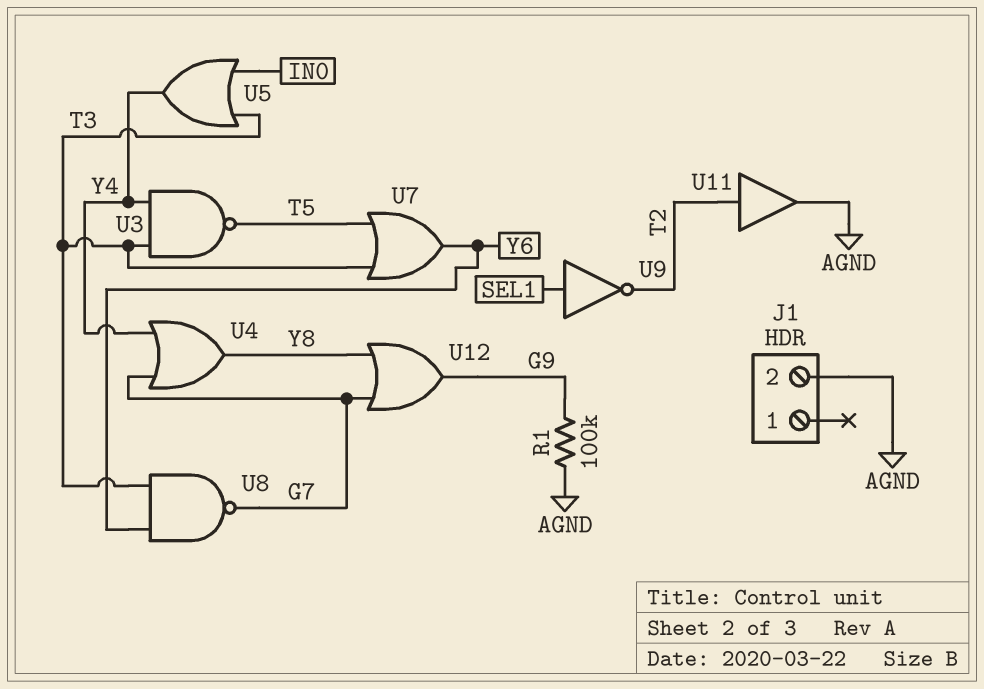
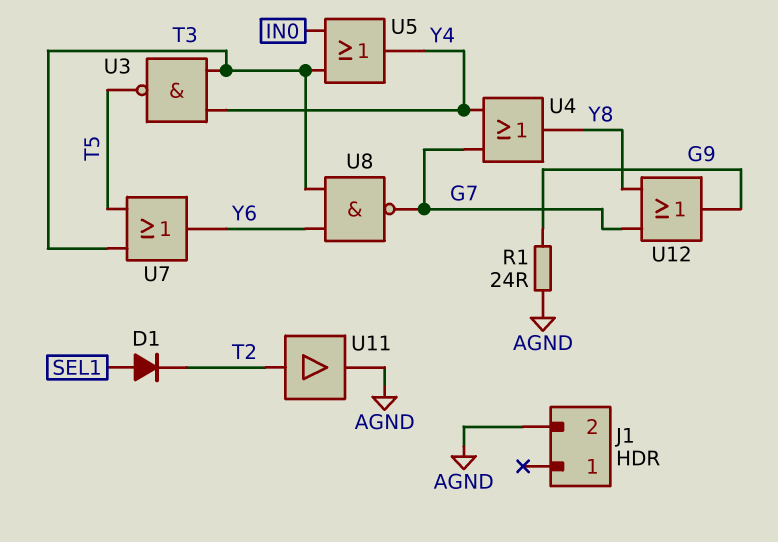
D1: none -> diode (A SEL1, K T2)
R1: 100k (AGND, G9) -> 24 (AGND, G9)
U9: NOT (in SEL1, out T2) -> none

